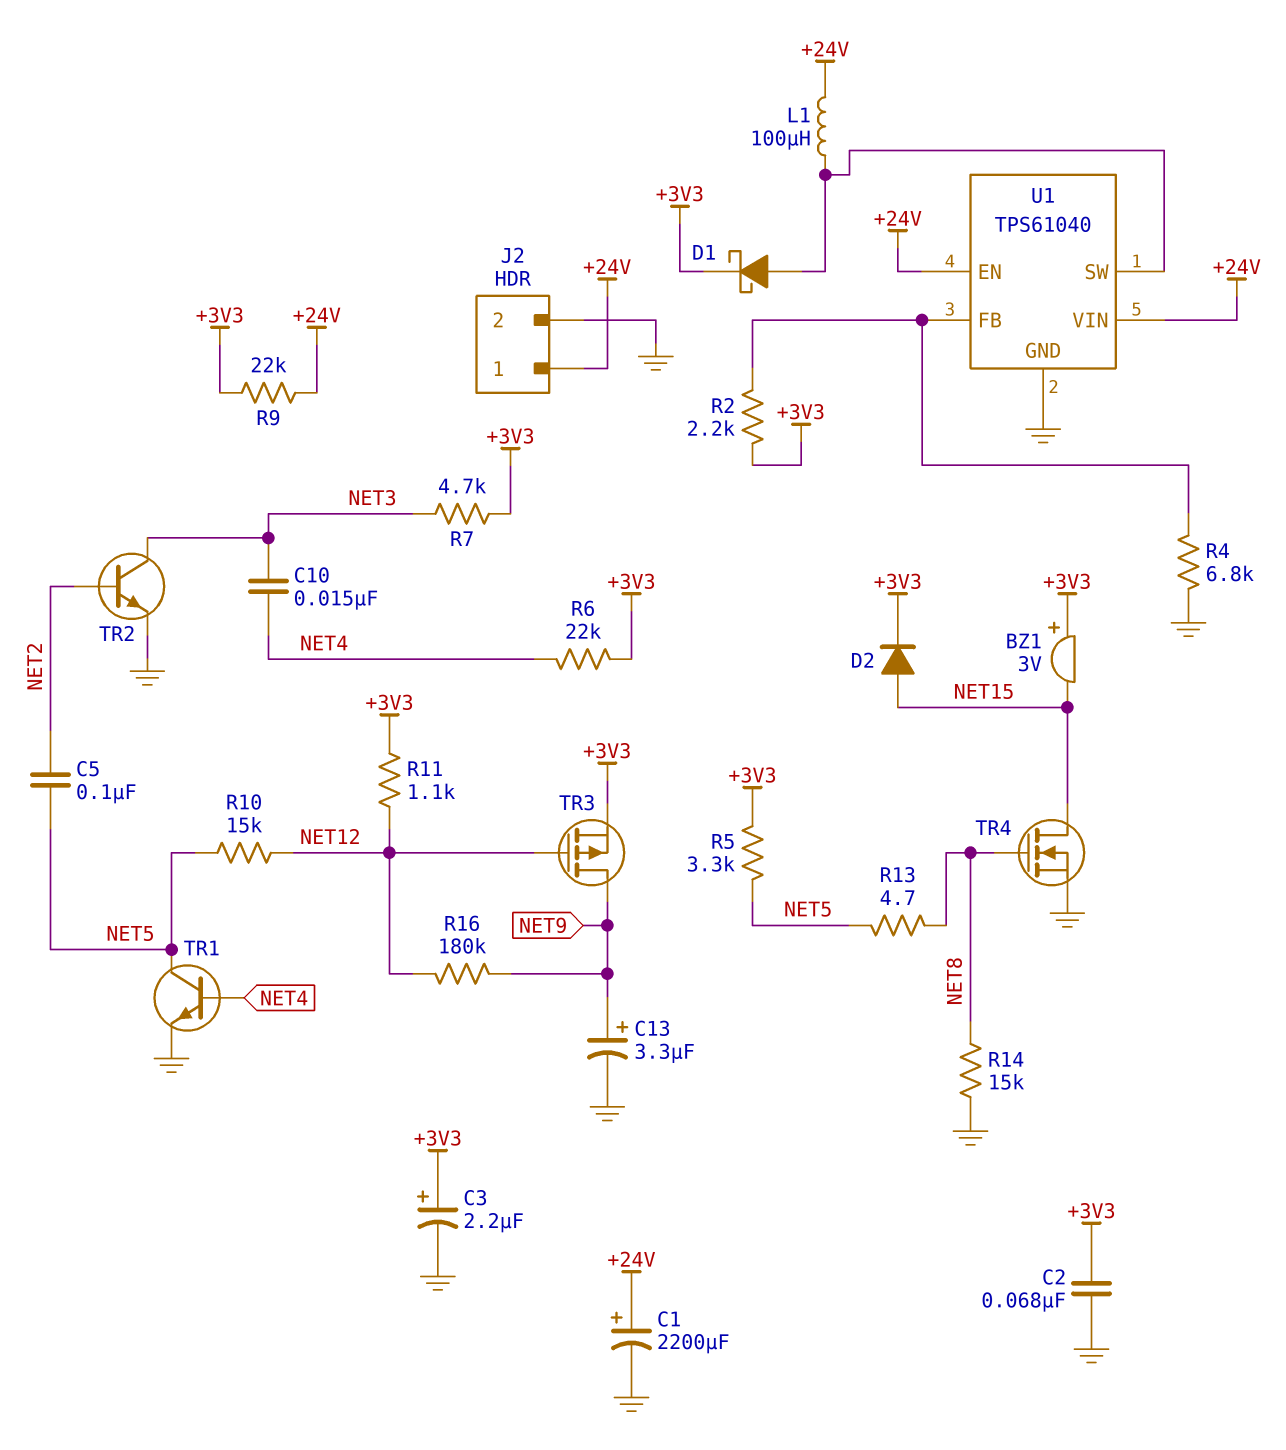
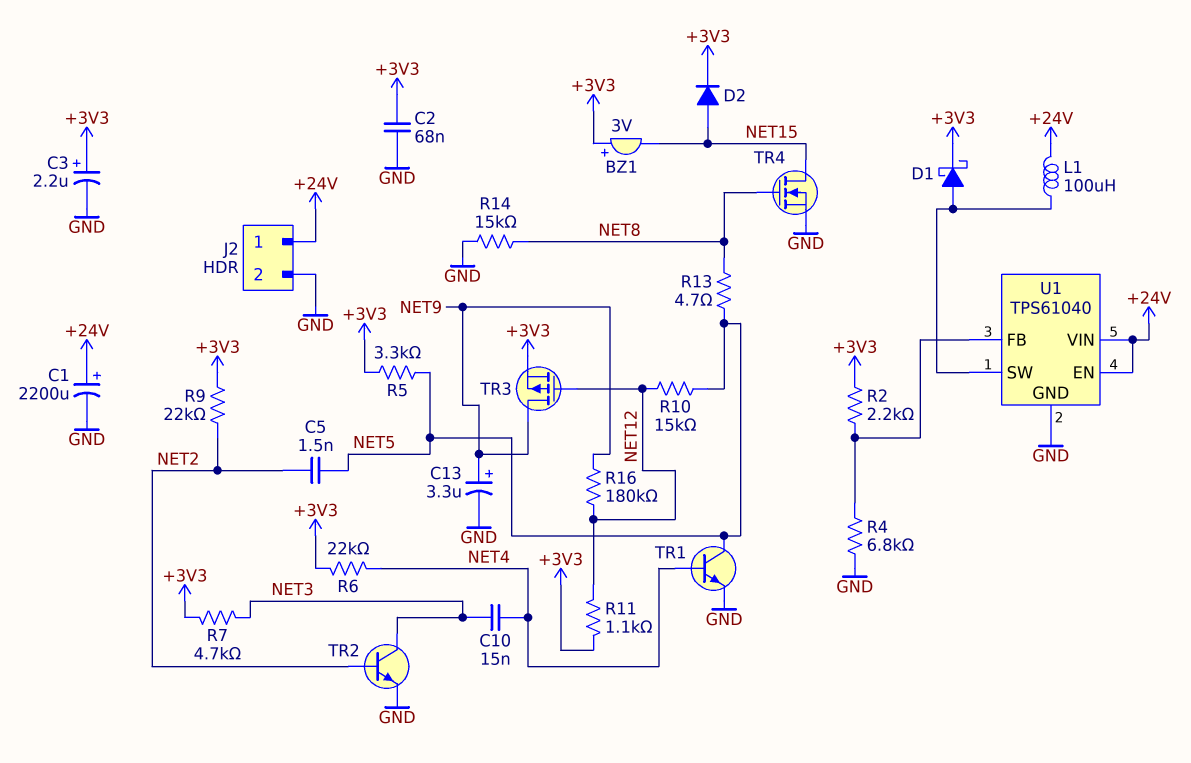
C5: 100nF (NET2, NET5) -> 1.5nF (NET2, NET5)
R9: 22k (+3V3, +24V) -> 22k (+3V3, NET2)

